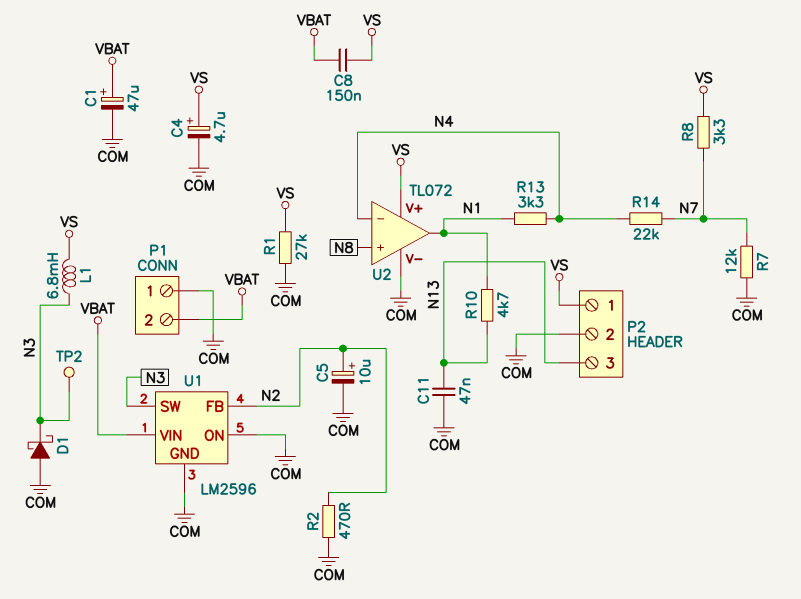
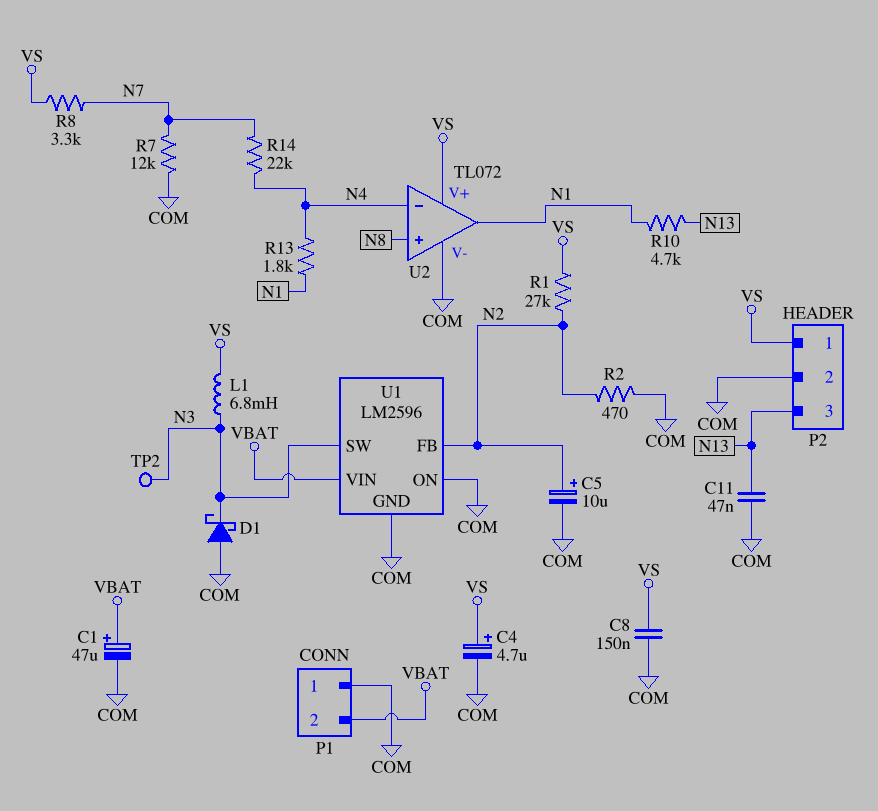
C8: 150nF (VBAT, VS) -> 150nF (COM, VS)
R1: 27k (COM, VS) -> 27k (N2, VS)
R13: 3.3k (N1, N4) -> 1.8k (N1, N4)

